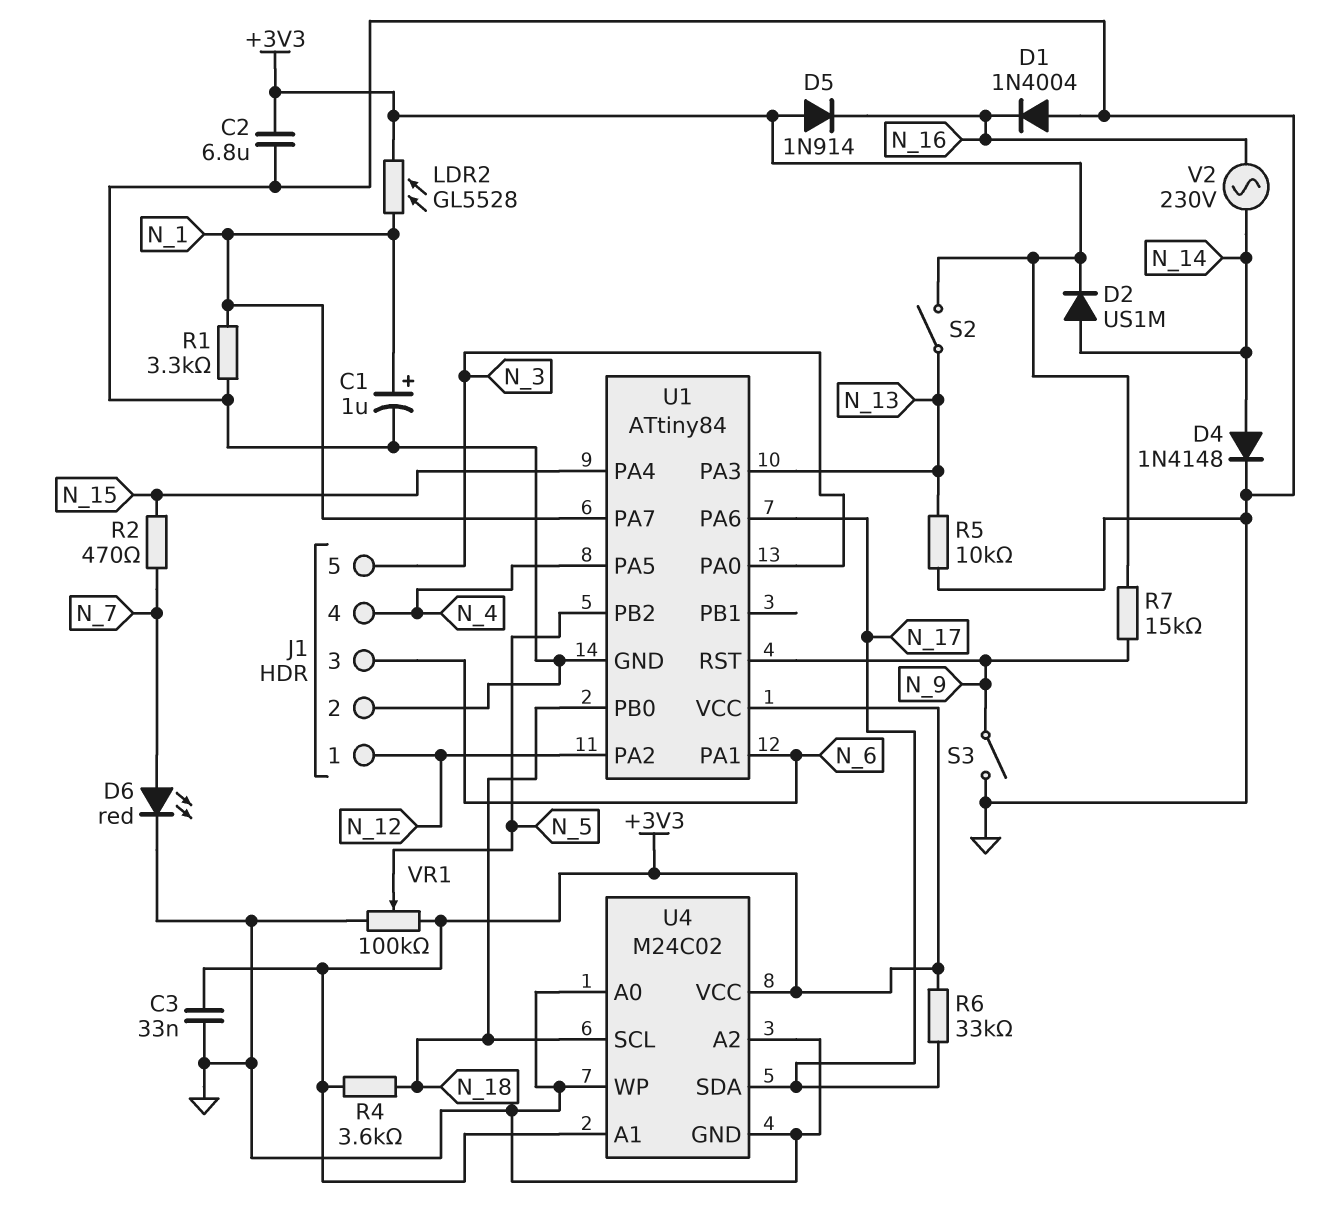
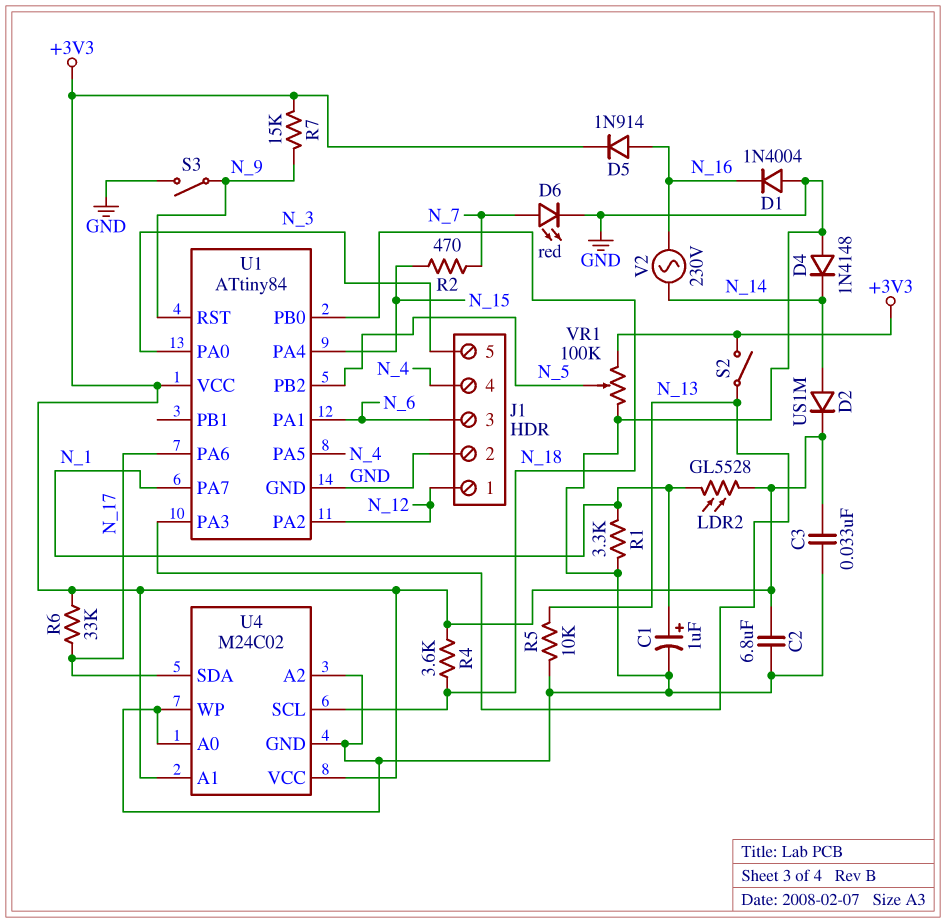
D4: diode 1N4148 (A N_14, K GND) -> diode 1N4148 (A GND, K N_14)
D5: diode 1N914 (A +3V3, K N_16) -> diode 1N914 (A N_16, K +3V3)

